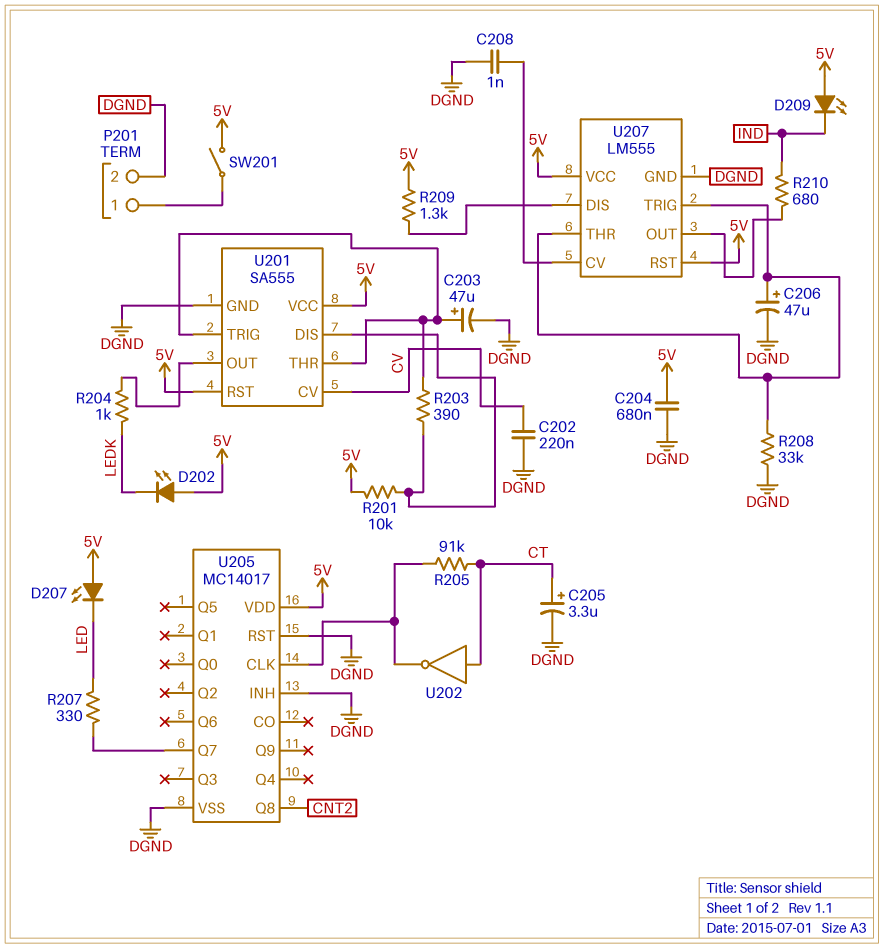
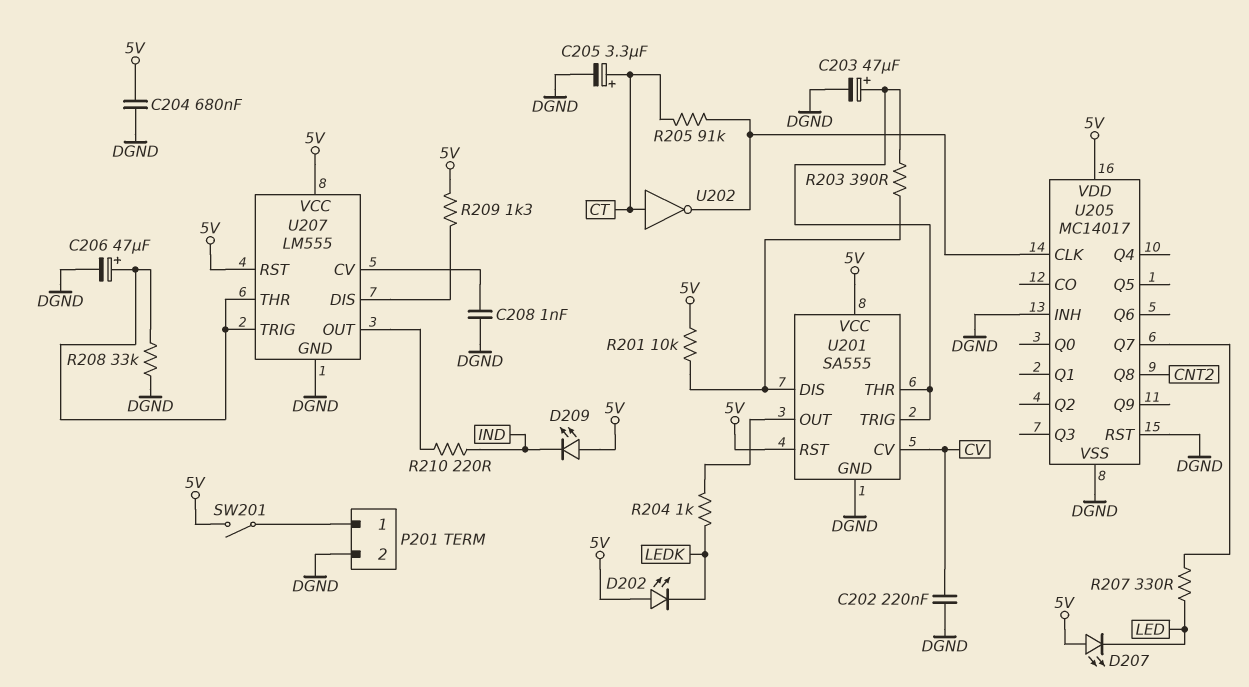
R210: 680 (IND, U207/OUT) -> 220 (IND, U207/OUT)

